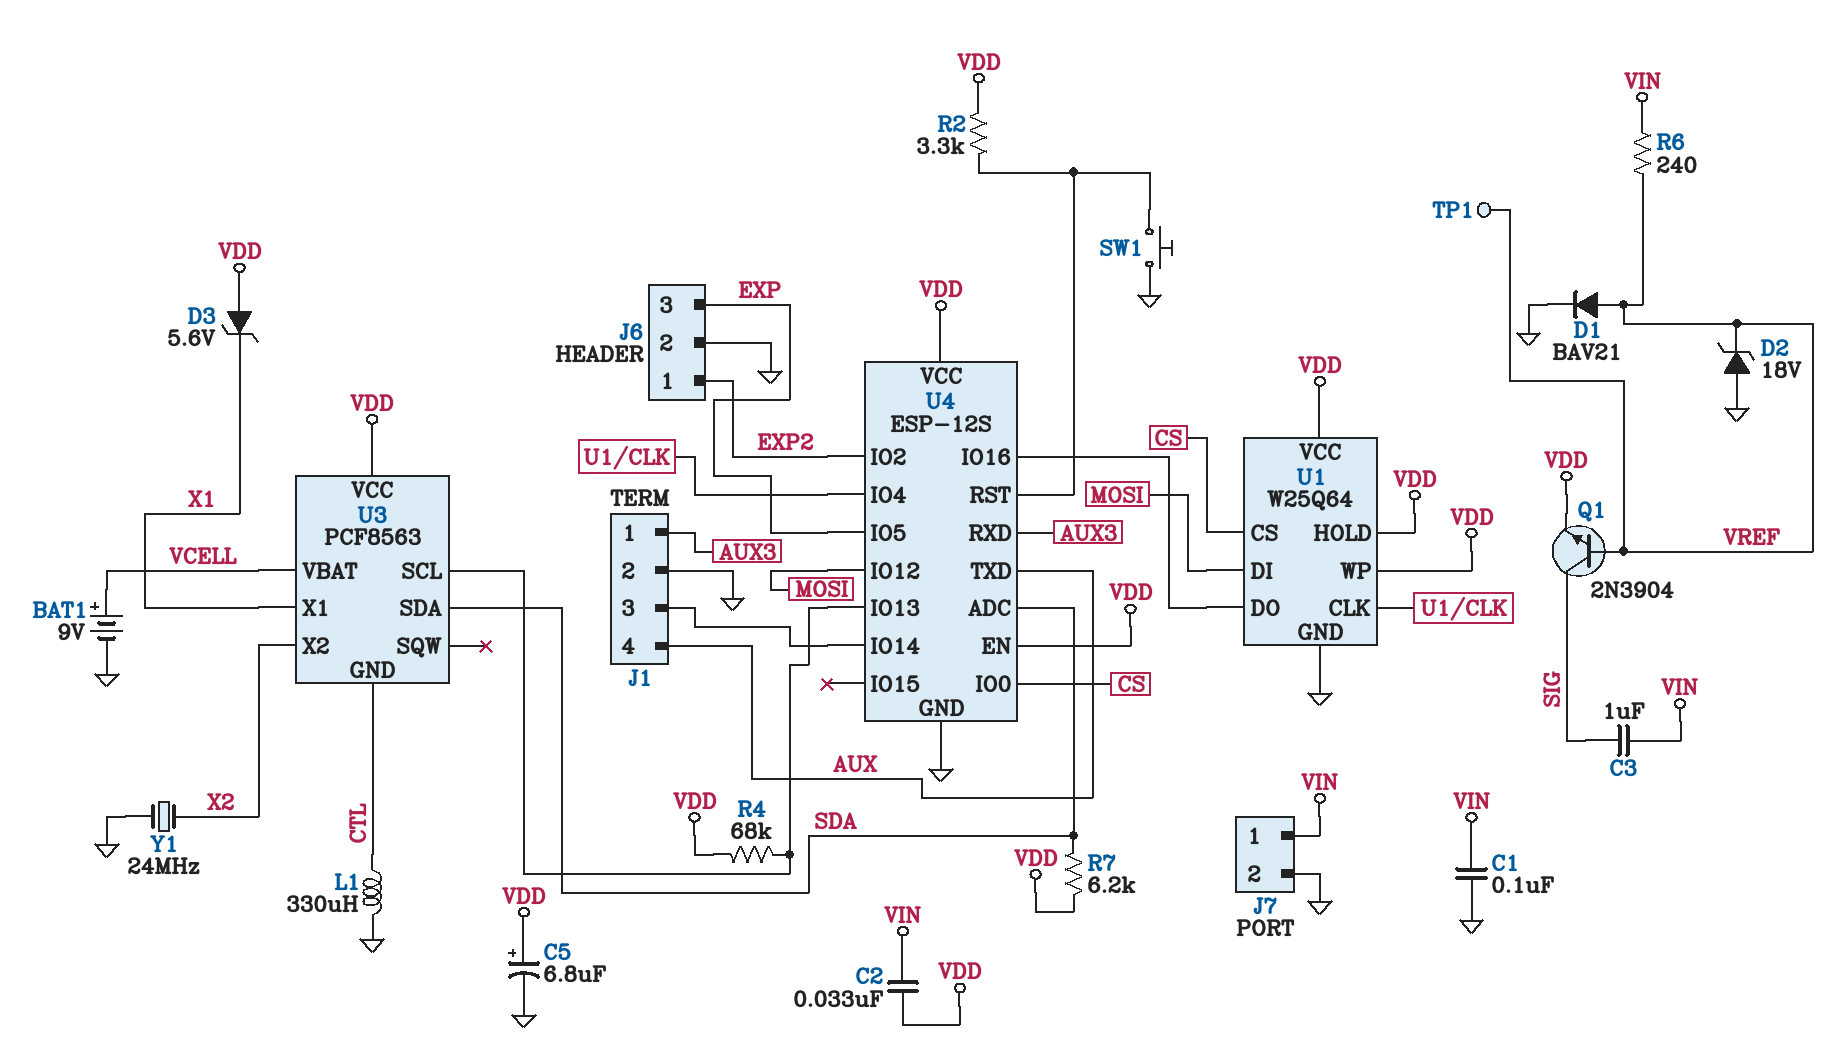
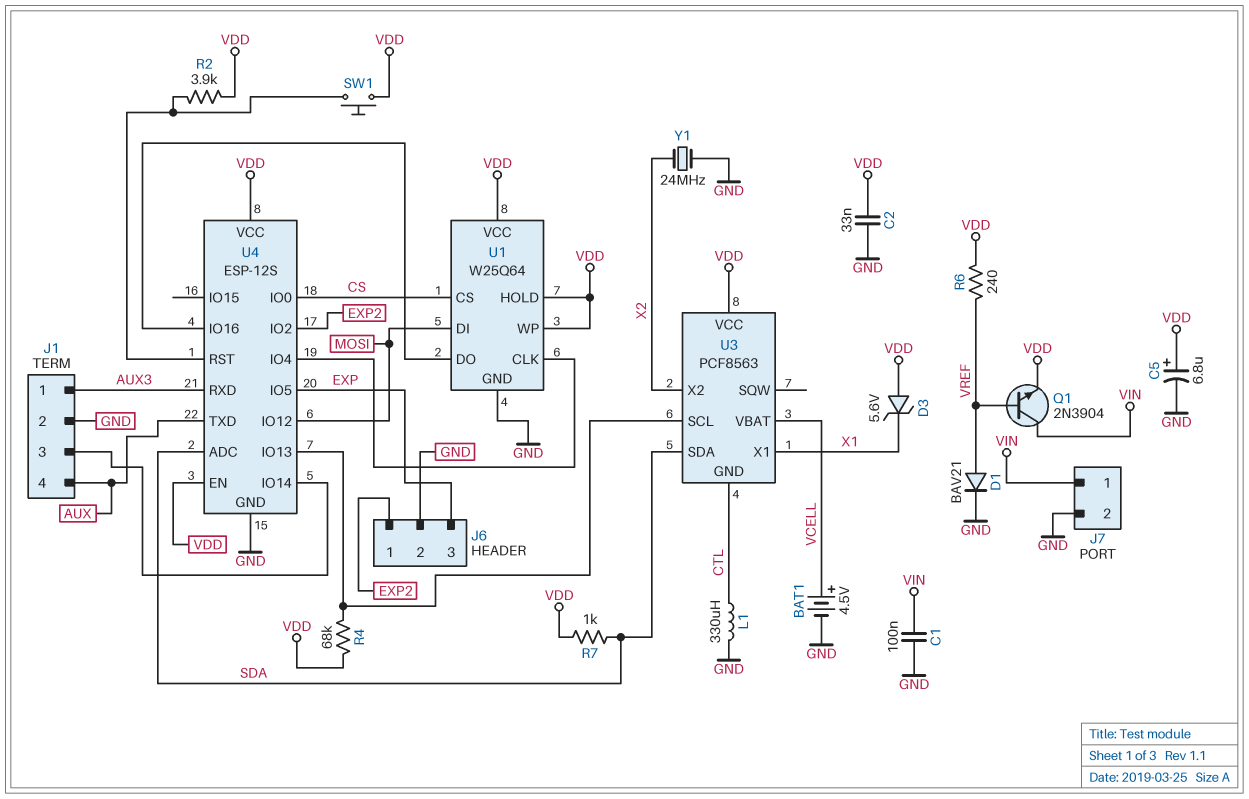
BAT1: 9V (plus VCELL, minus GND) -> 4.5V (plus VCELL, minus GND)
C2: 33nF (VDD, VIN) -> 33nF (GND, VDD)
C3: 1uF (SIG, VIN) -> none
D2: zener 18V (A GND, K VREF) -> none
Q1: NPN 2N3904 (B VREF, C SIG, E VDD) -> NPN 2N3904 (B VREF, C VIN, E VDD)
R2: 3.3k (U4/RST, VDD) -> 3.9k (U4/RST, VDD)
R6: 240 (VIN, VREF) -> 240 (VDD, VREF)
R7: 6.2k (SDA, VDD) -> 1k (SDA, VDD)
SW1: button (GND, U4/RST) -> button (U4/RST, VDD)
TP1: test point (VREF) -> none

